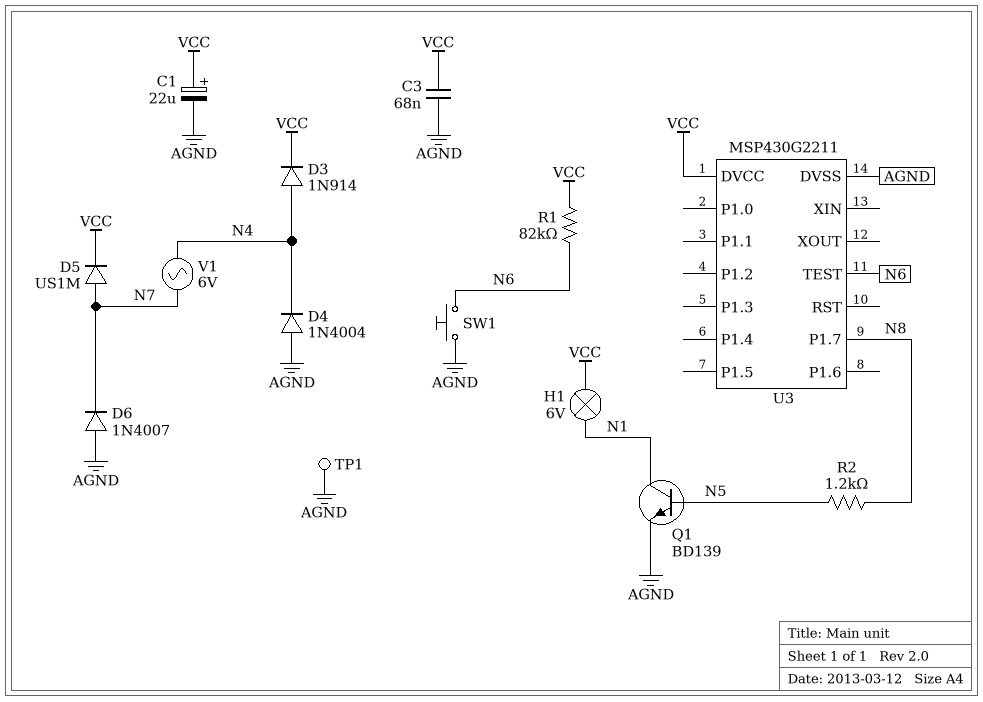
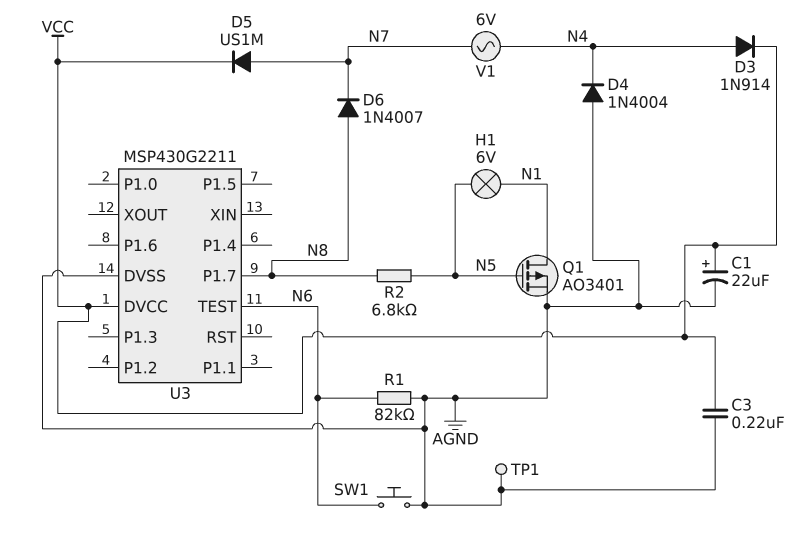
C3: 68nF (AGND, VCC) -> 220nF (AGND, VCC)
D6: diode 1N4007 (A AGND, K N7) -> diode 1N4007 (A N8, K N7)
H1: lamp 6V (N1, VCC) -> lamp 6V (N1, N5)
Q1: NPN BD139 (B N5, C N1, E AGND) -> PMOS AO3401 (G N5, D N1, S AGND)
R1: 82k (N6, VCC) -> 82k (AGND, N6)
R2: 1.2k (N5, N8) -> 6.8k (N5, N8)

